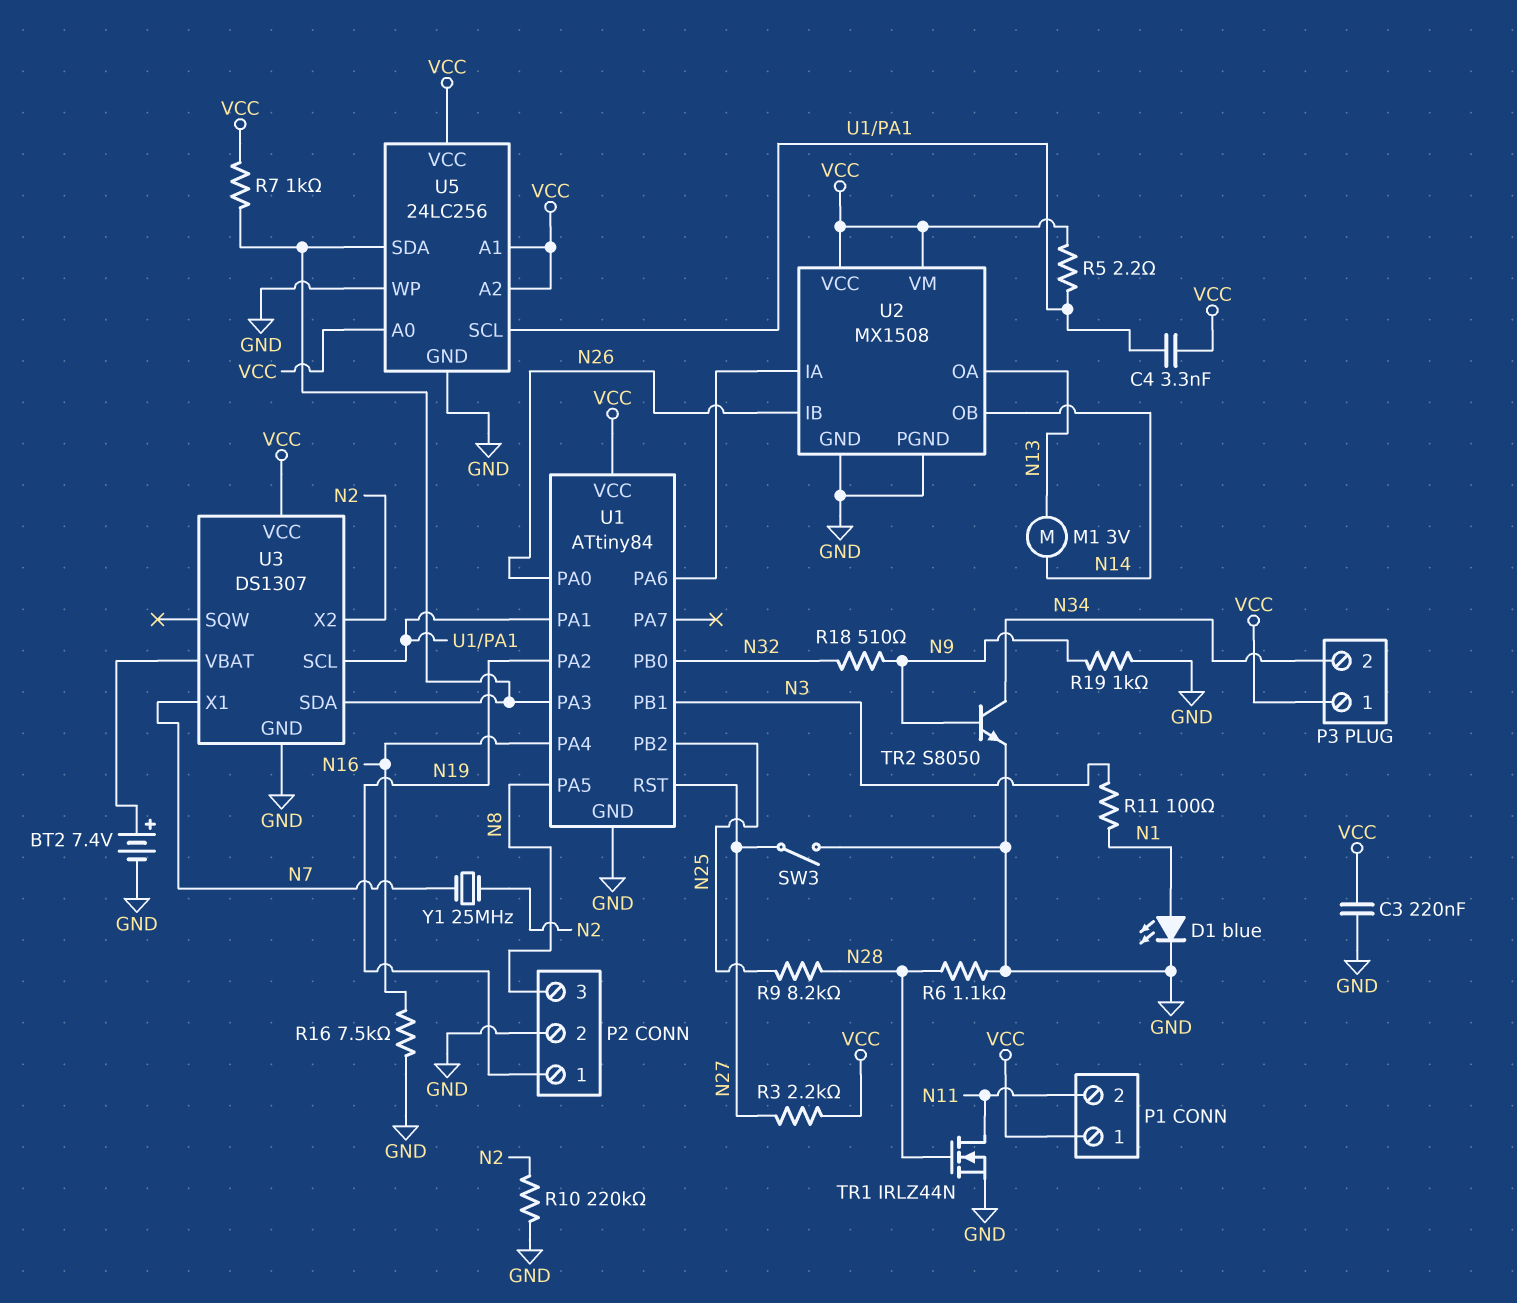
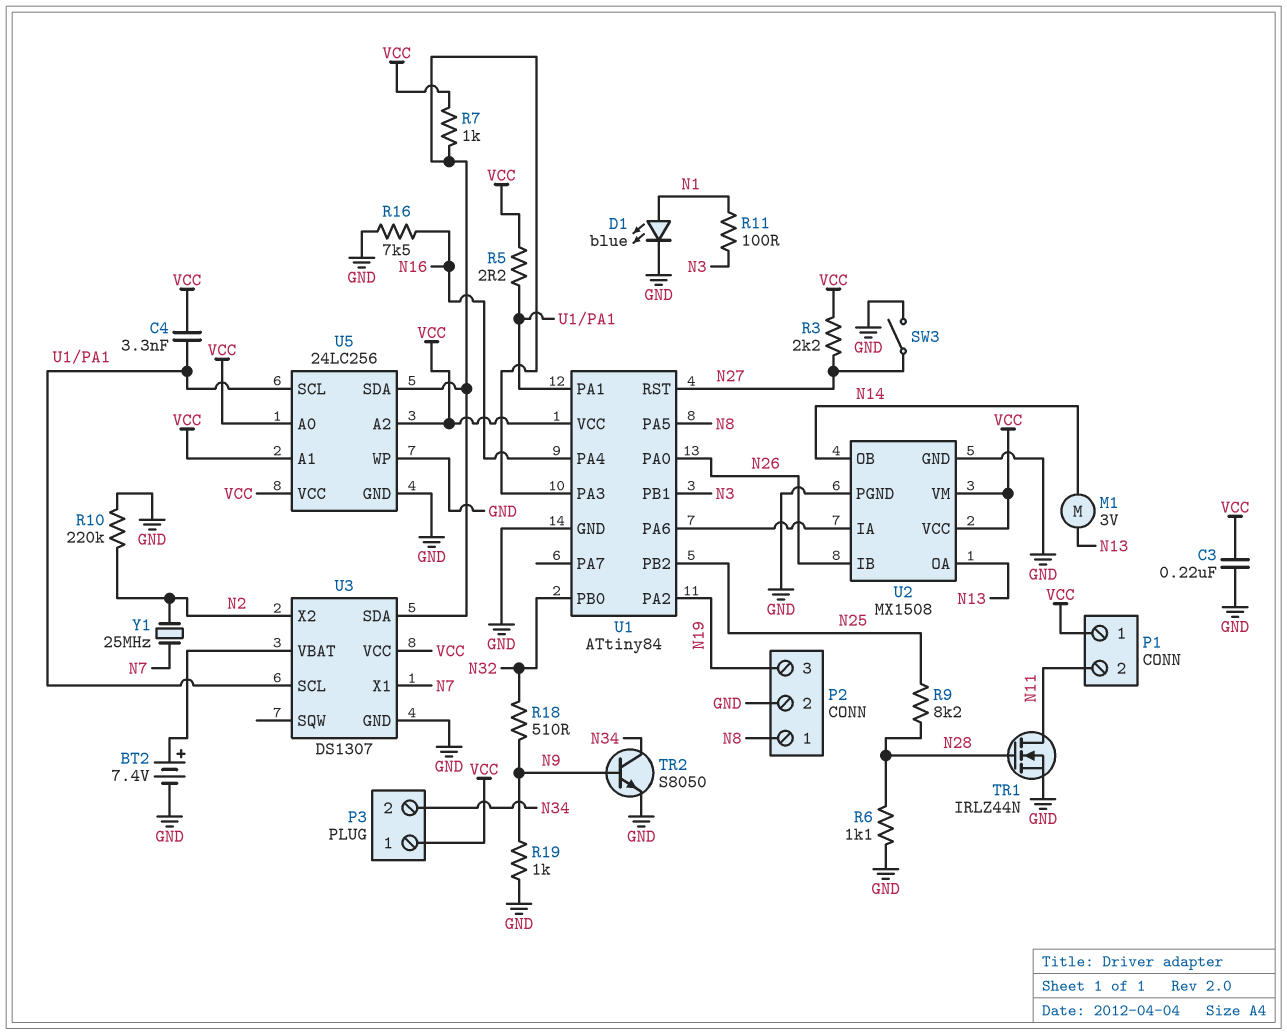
P2 pin 1: N19 -> N8
P2 pin 3: N8 -> N19

